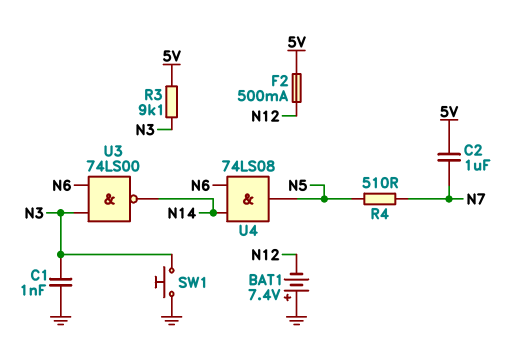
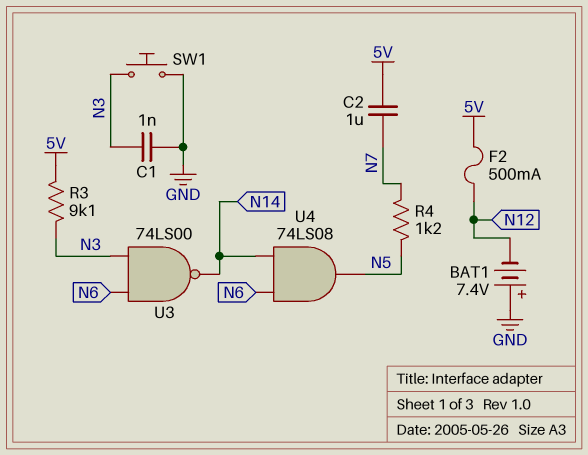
R4: 510 (N5, N7) -> 1.2k (N5, N7)

